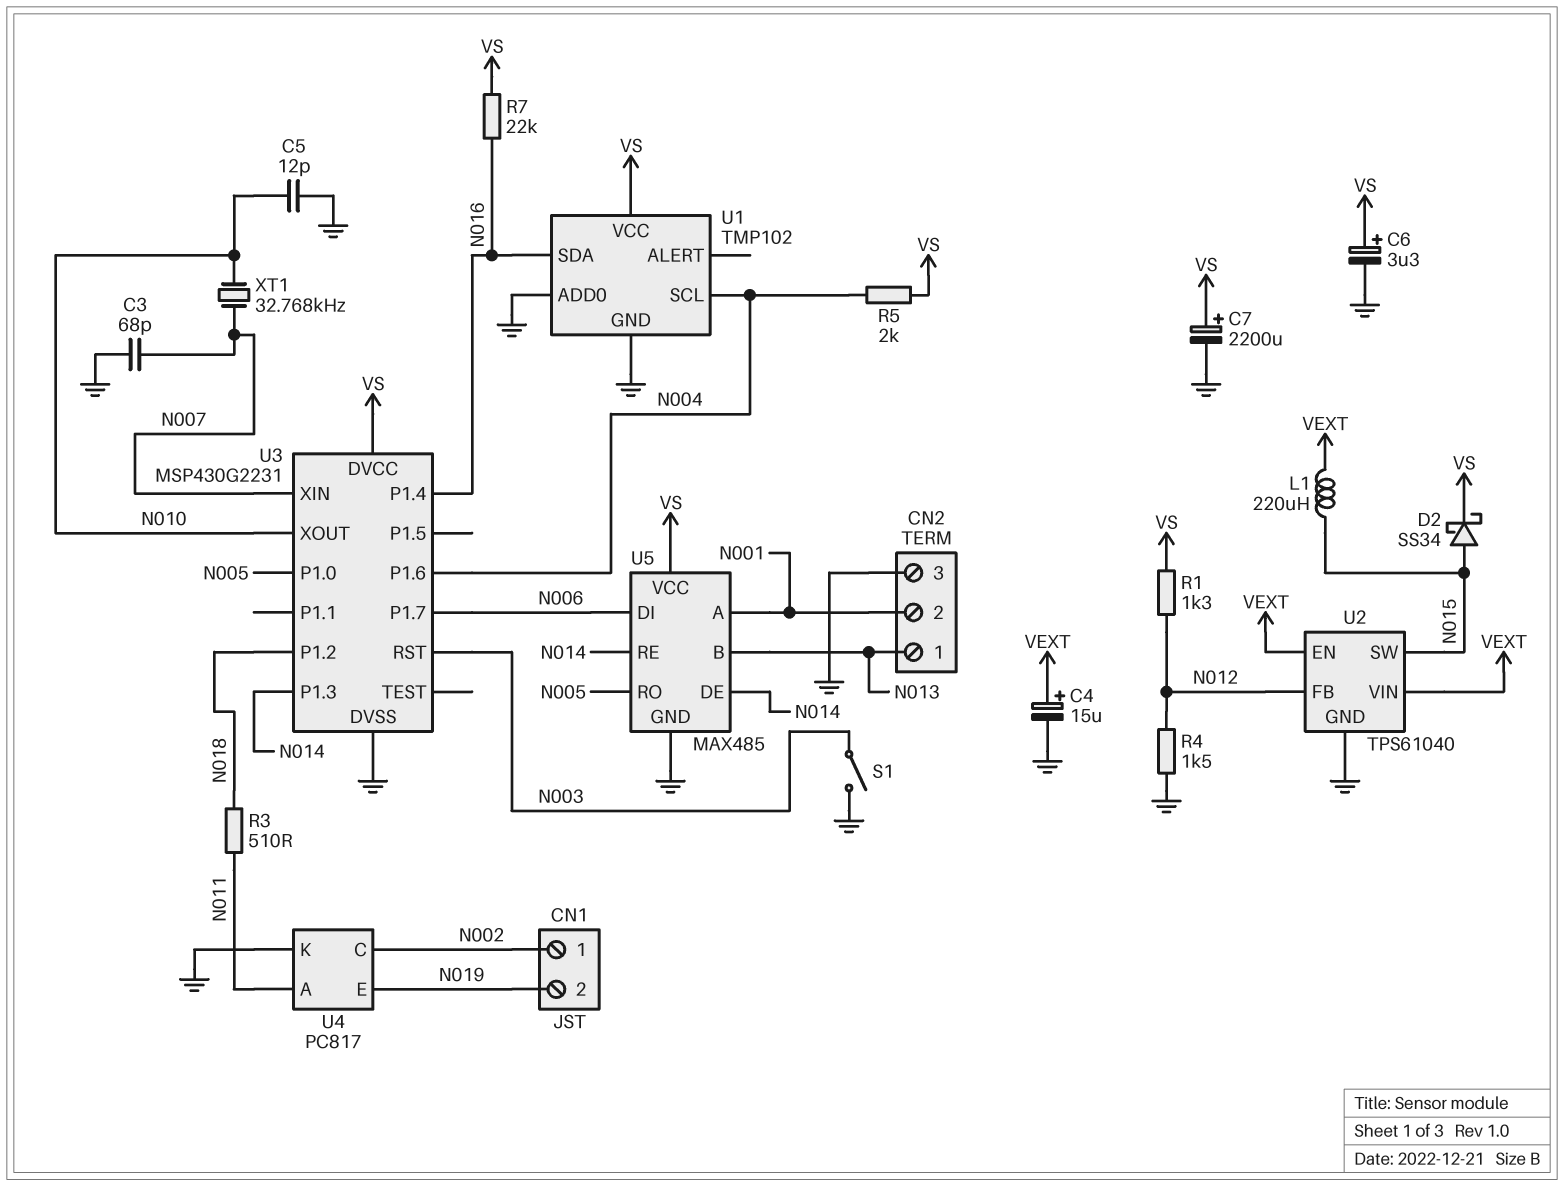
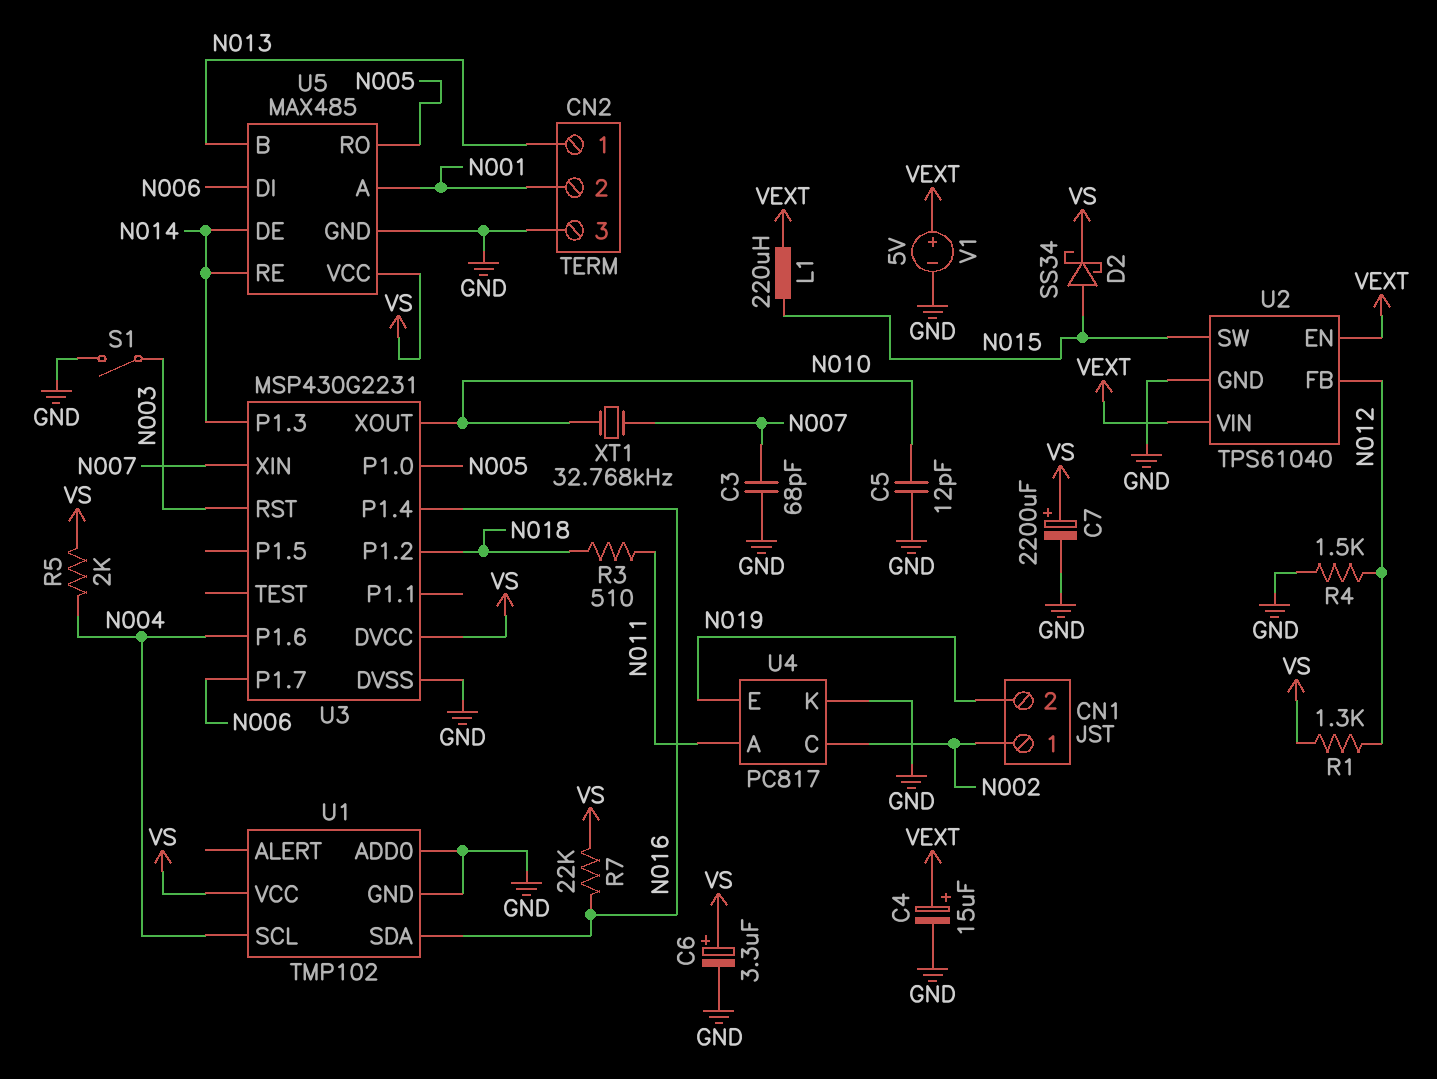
V1: none -> 5V (plus VEXT, minus GND)

